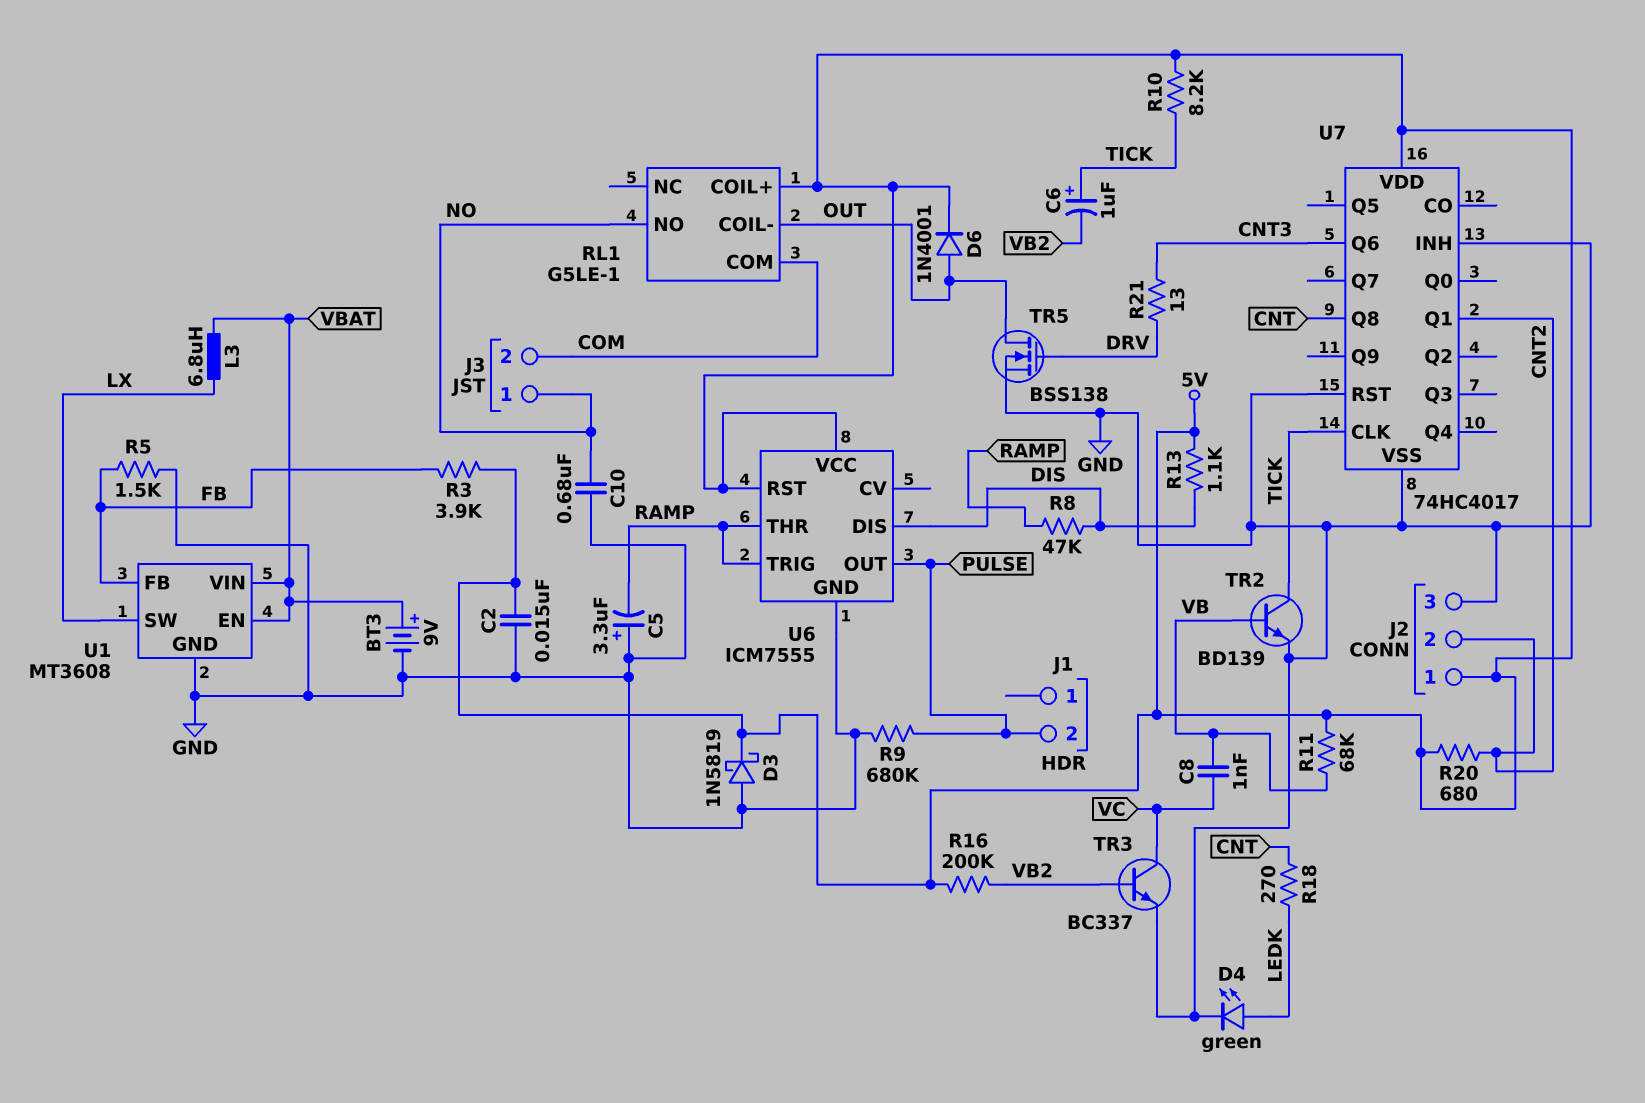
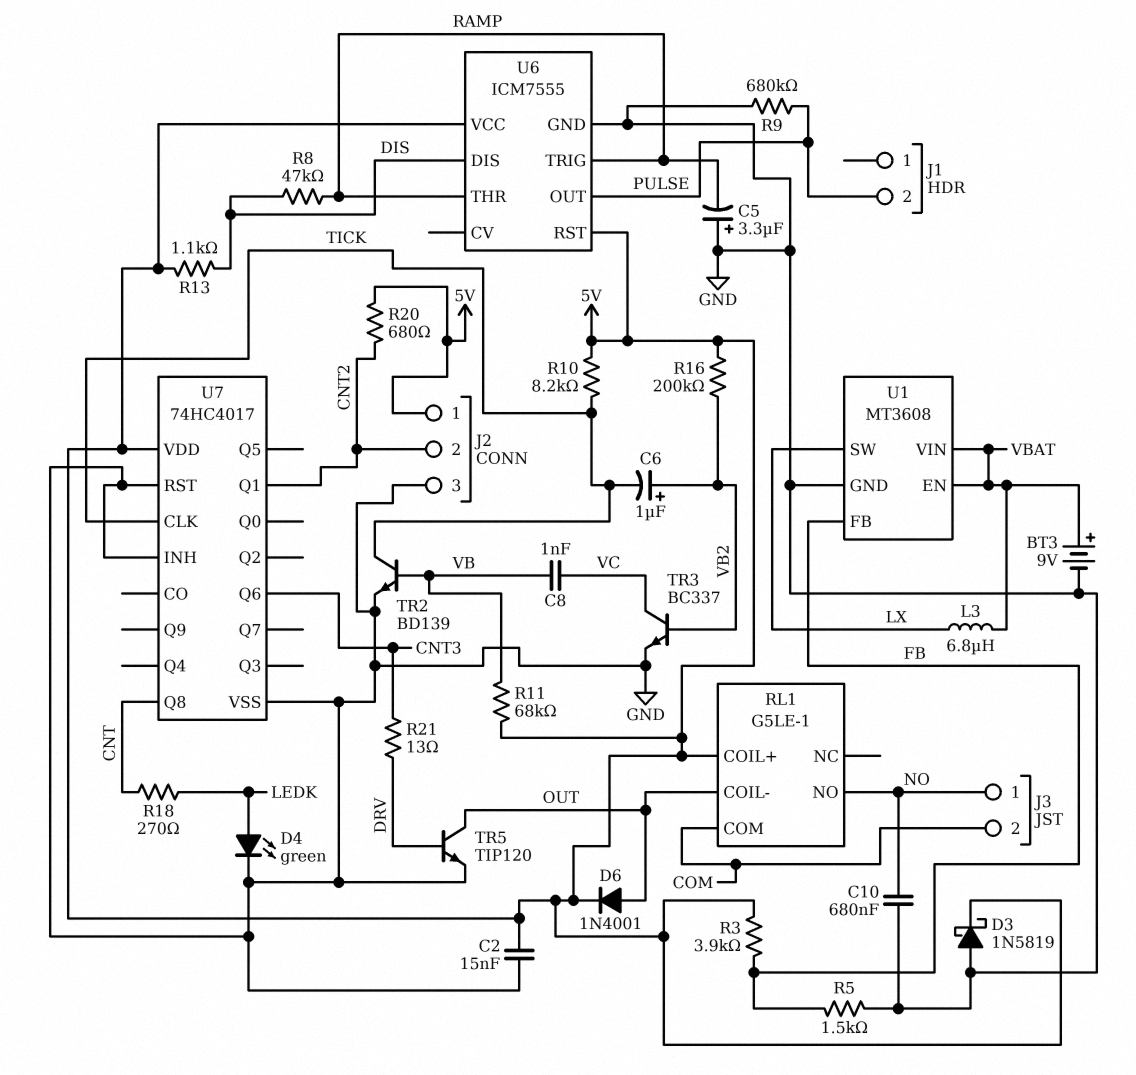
C6: 1uF (plus TICK, minus VB2) -> 1uF (plus VB2, minus TICK)
TR5: NMOS BSS138 (G DRV, D OUT, S GND) -> NPN TIP120 (B DRV, C OUT, E GND)

